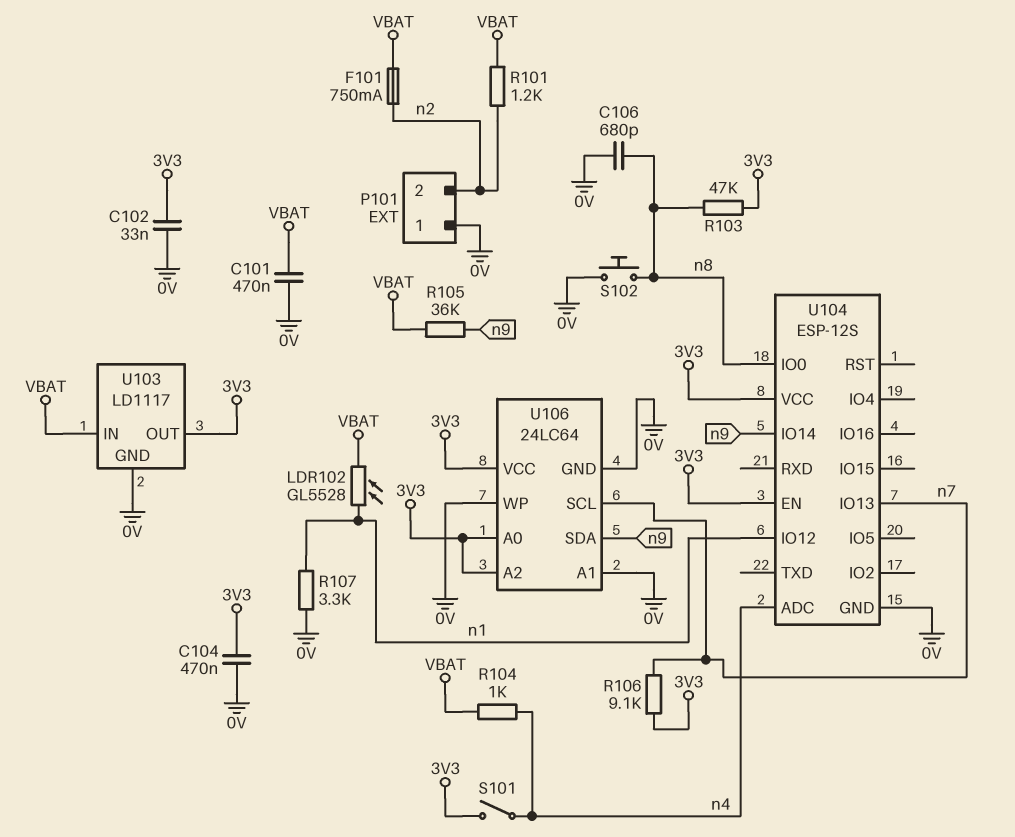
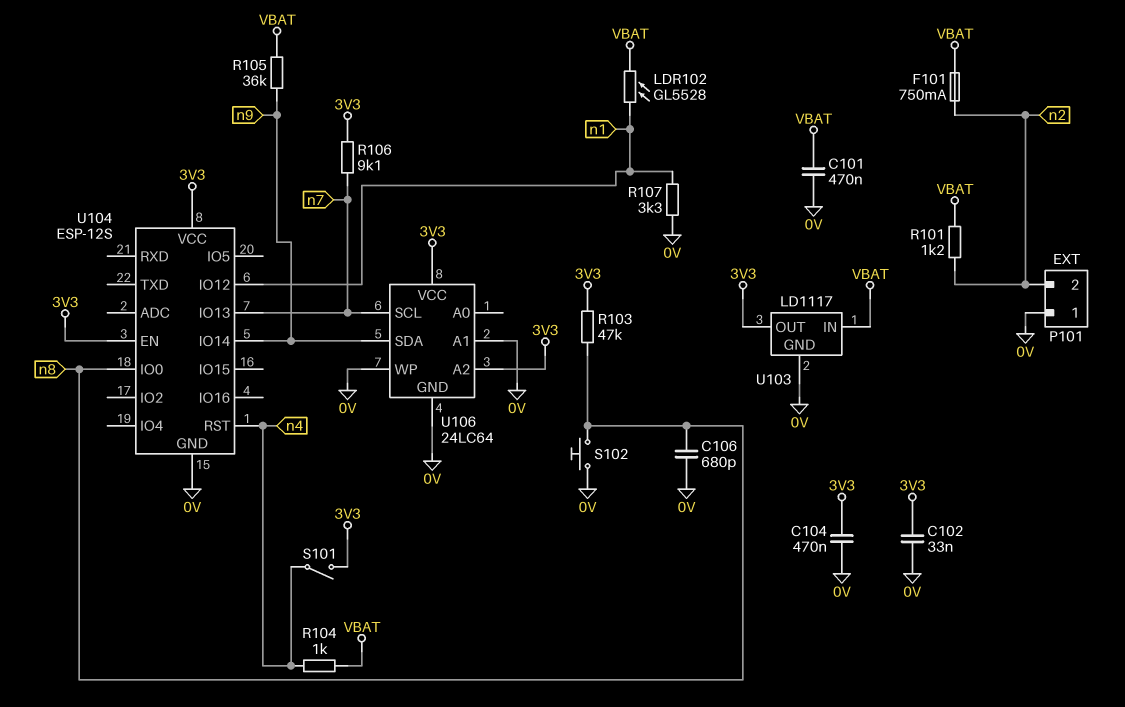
U104 pin ADC: n4 -> none
U104 pin RST: none -> n4
U106 pin A0: 3V3 -> none

